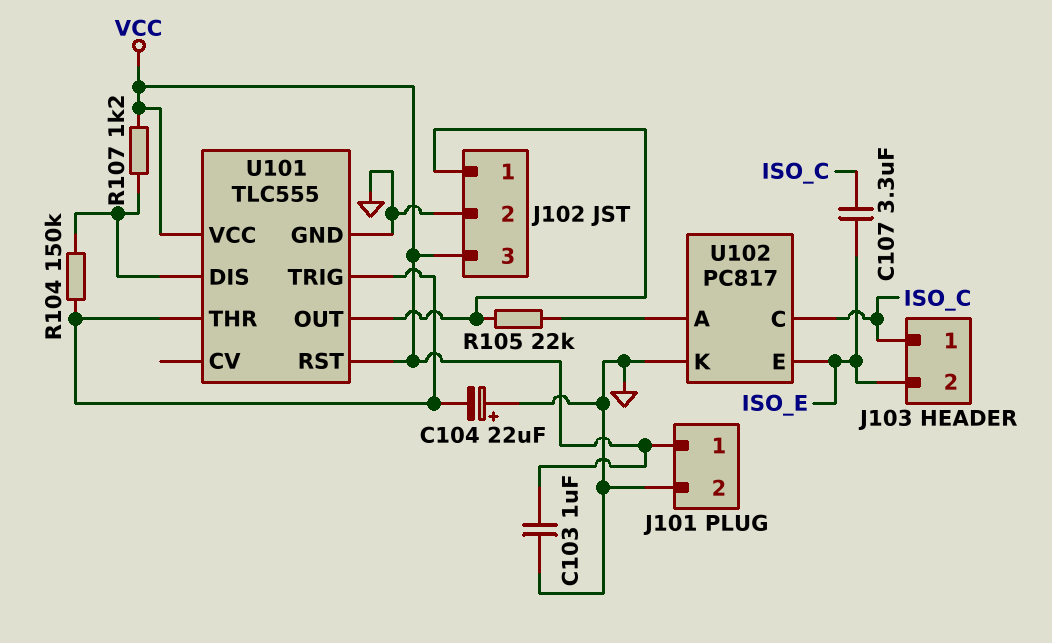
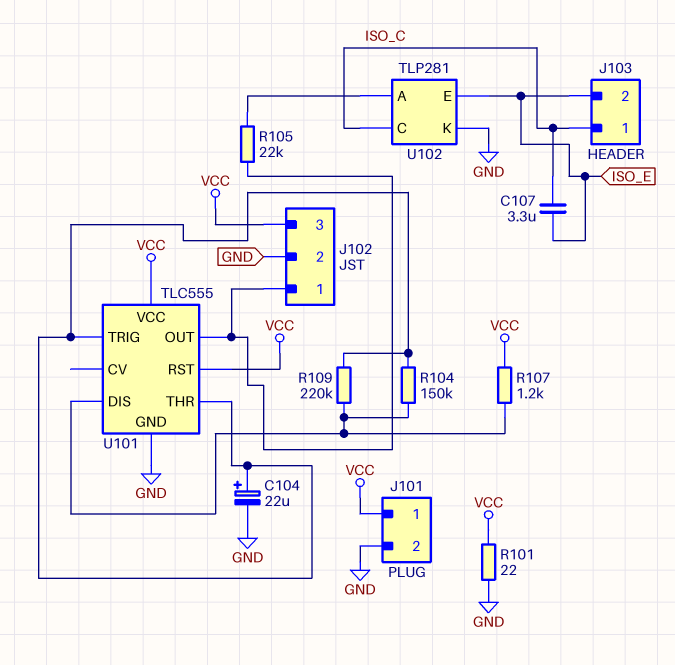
C103: 1uF (GND, VCC) -> none
C104: 22uF (plus GND, minus U101/THR) -> 22uF (plus U101/THR, minus GND)
R101: none -> 22 (GND, VCC)
R109: none -> 220k (U101/DIS, U101/THR)
U102: PC817 -> TLP281

